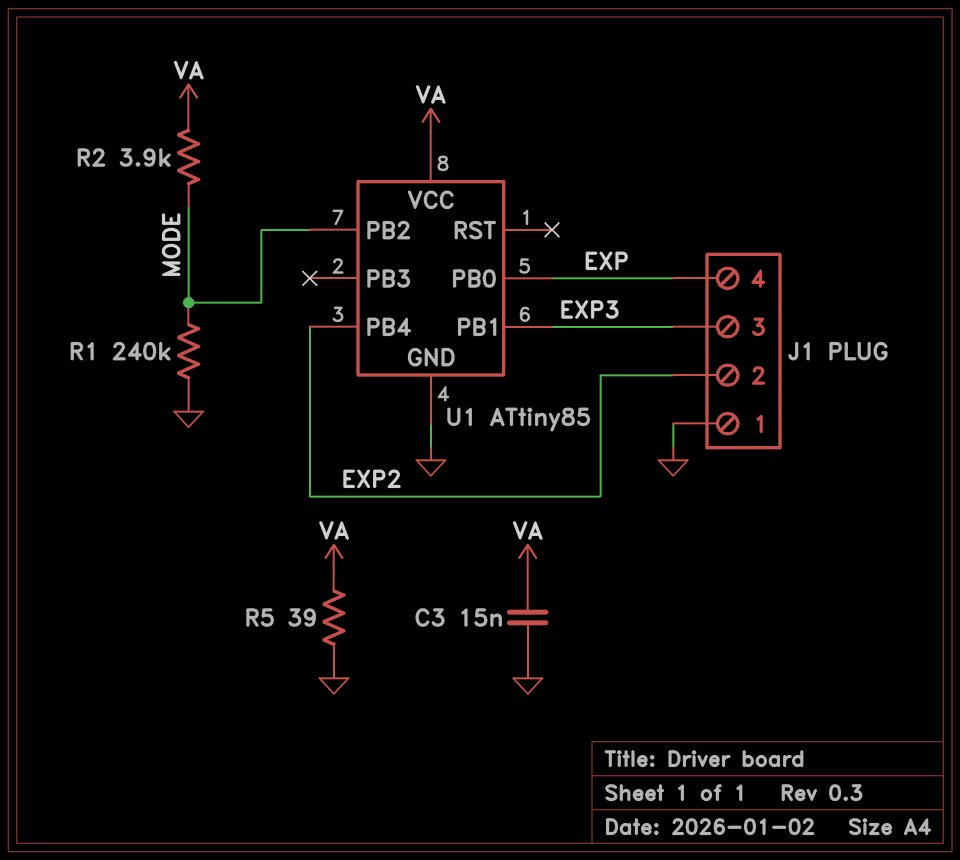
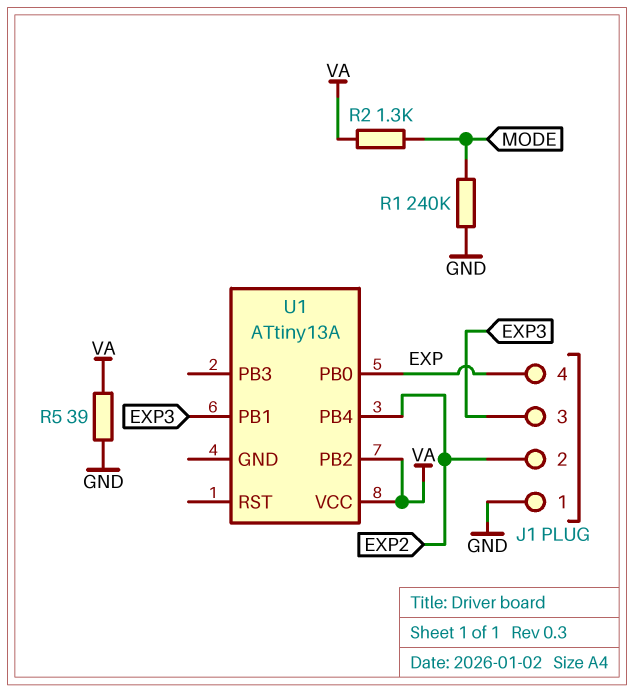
C3: 15nF (GND, VA) -> none
R2: 3.9k (MODE, VA) -> 1.3k (MODE, VA)
U1: ATtiny85 -> ATtiny13A
U1 pin GND: GND -> none
U1 pin PB2: MODE -> VA

